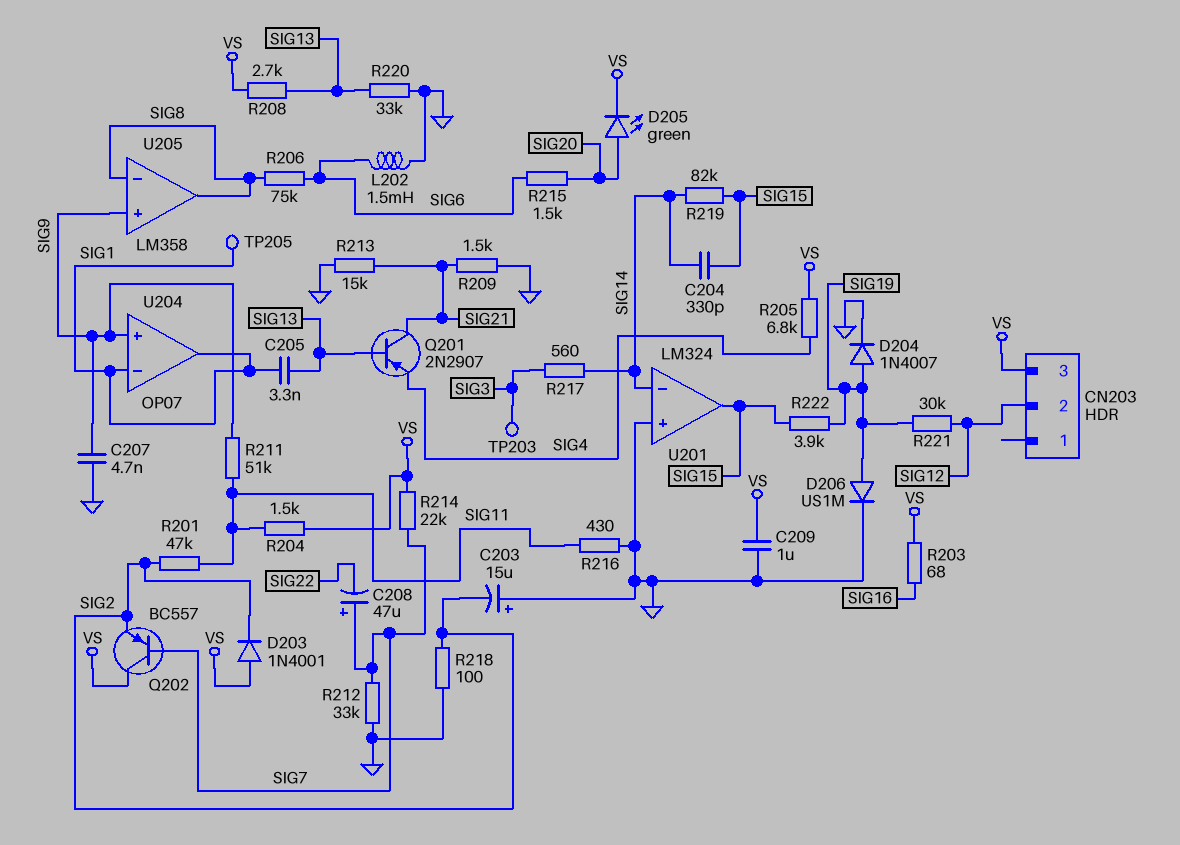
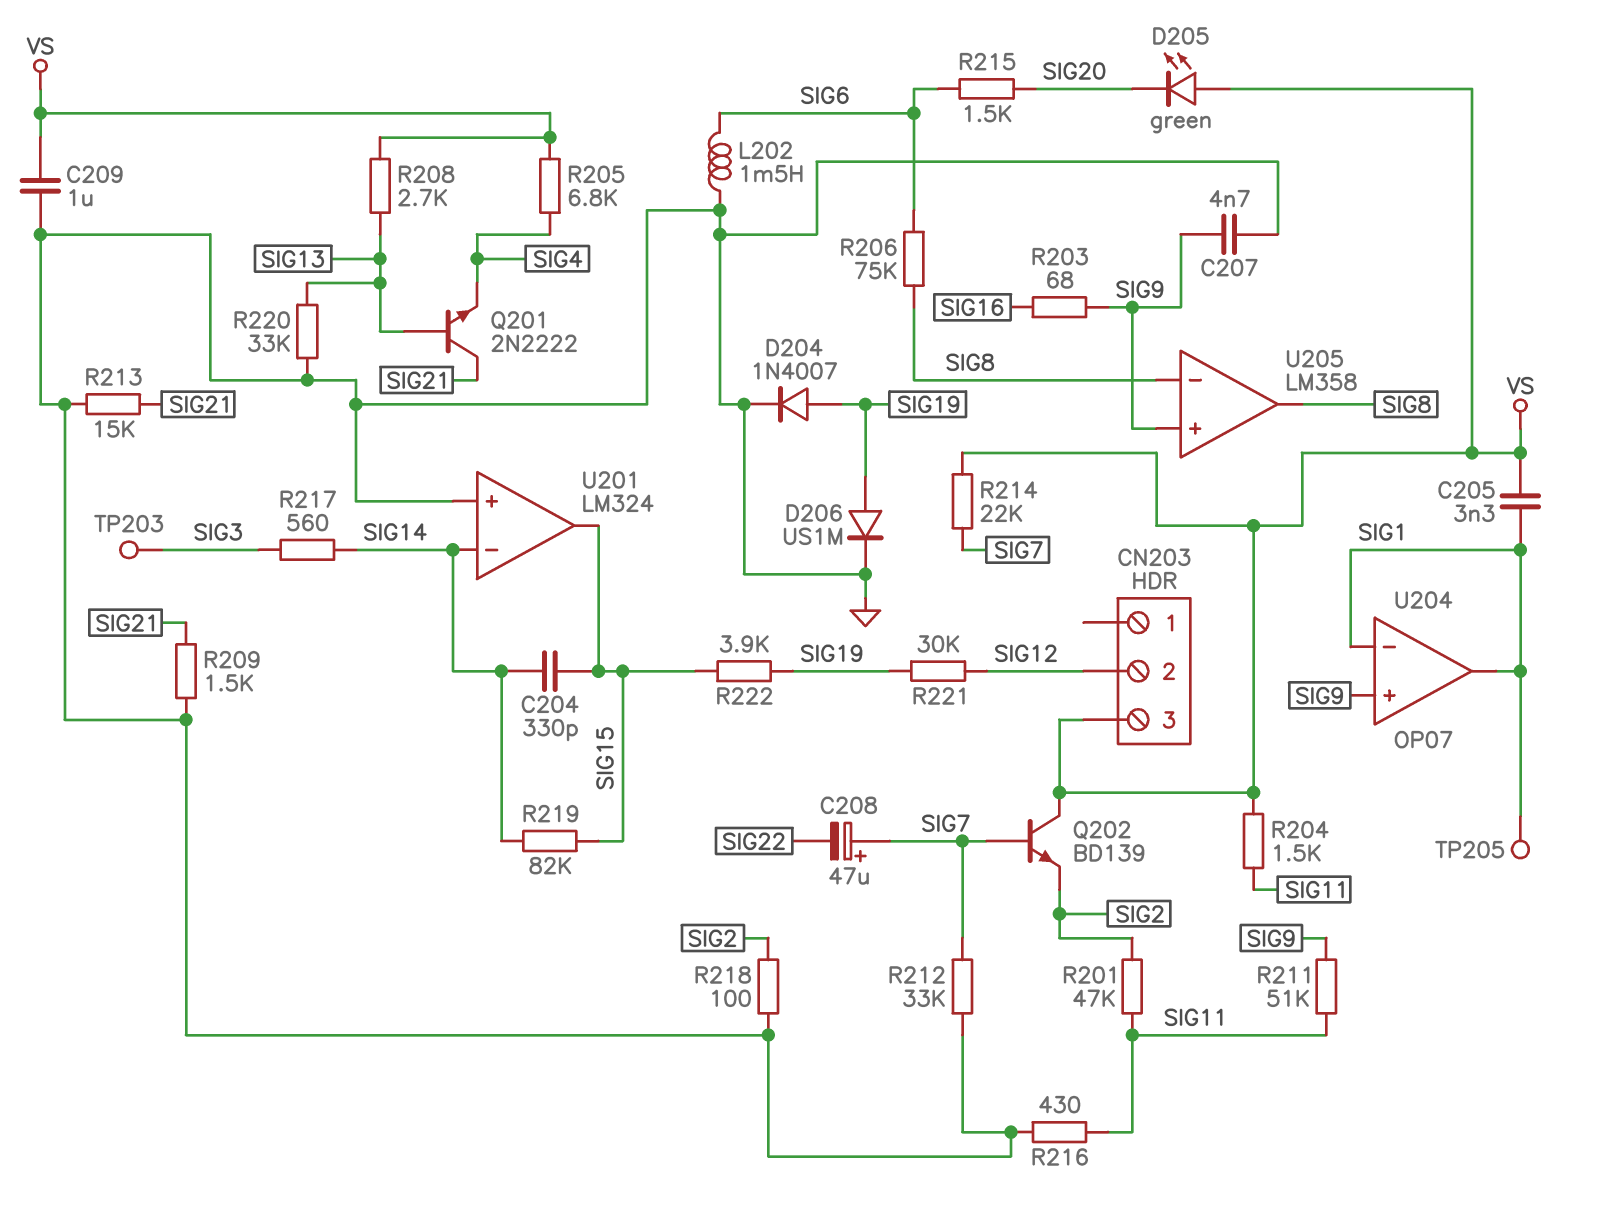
C203: 15uF (plus GND, minus SIG2) -> none
C205: 3.3nF (SIG1, SIG13) -> 3.3nF (SIG1, VS)
D203: diode 1N4001 (A VS, K SIG2) -> none
D205: LED green (A SIG20, K VS) -> LED green (A VS, K SIG20)
Q201: PNP 2N2907 (B SIG13, C SIG21, E SIG4) -> NPN 2N2222 (B SIG13, C SIG21, E SIG4)
Q202: PNP BC557 (B SIG7, C VS, E SIG2) -> NPN BD139 (B SIG7, C VS, E SIG2)
R203: 68 (SIG16, VS) -> 68 (SIG9, SIG16)

